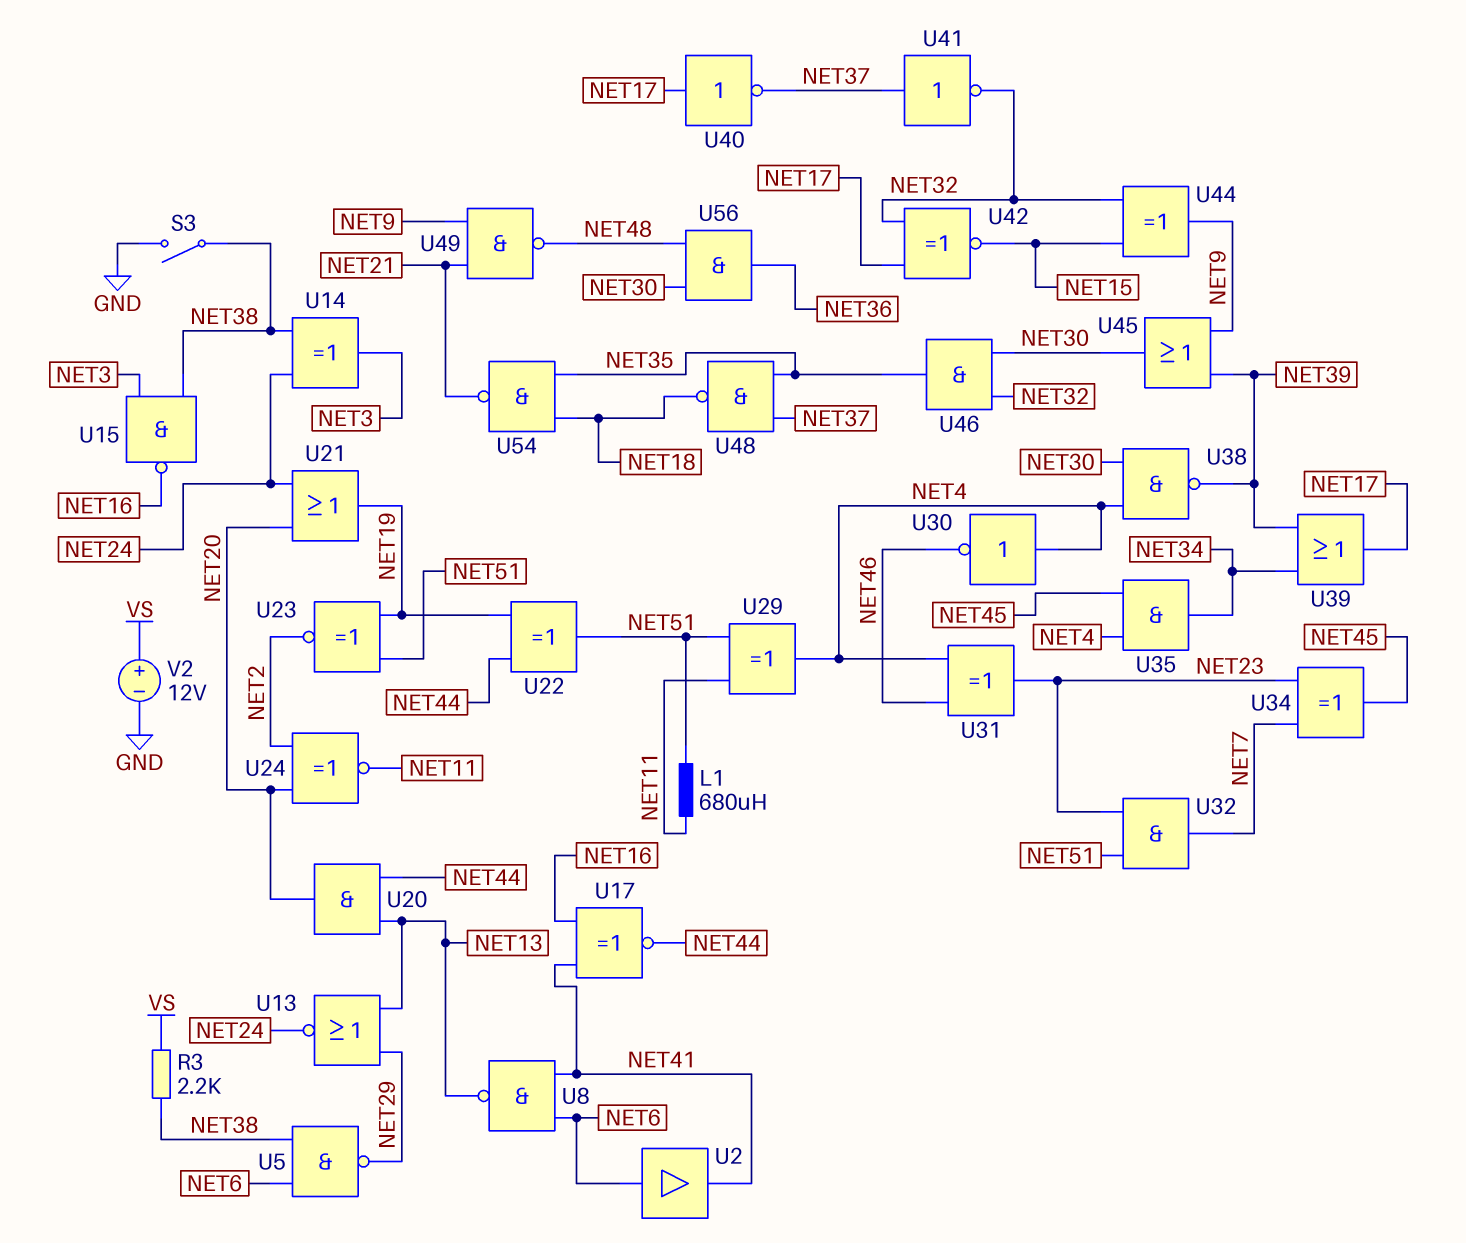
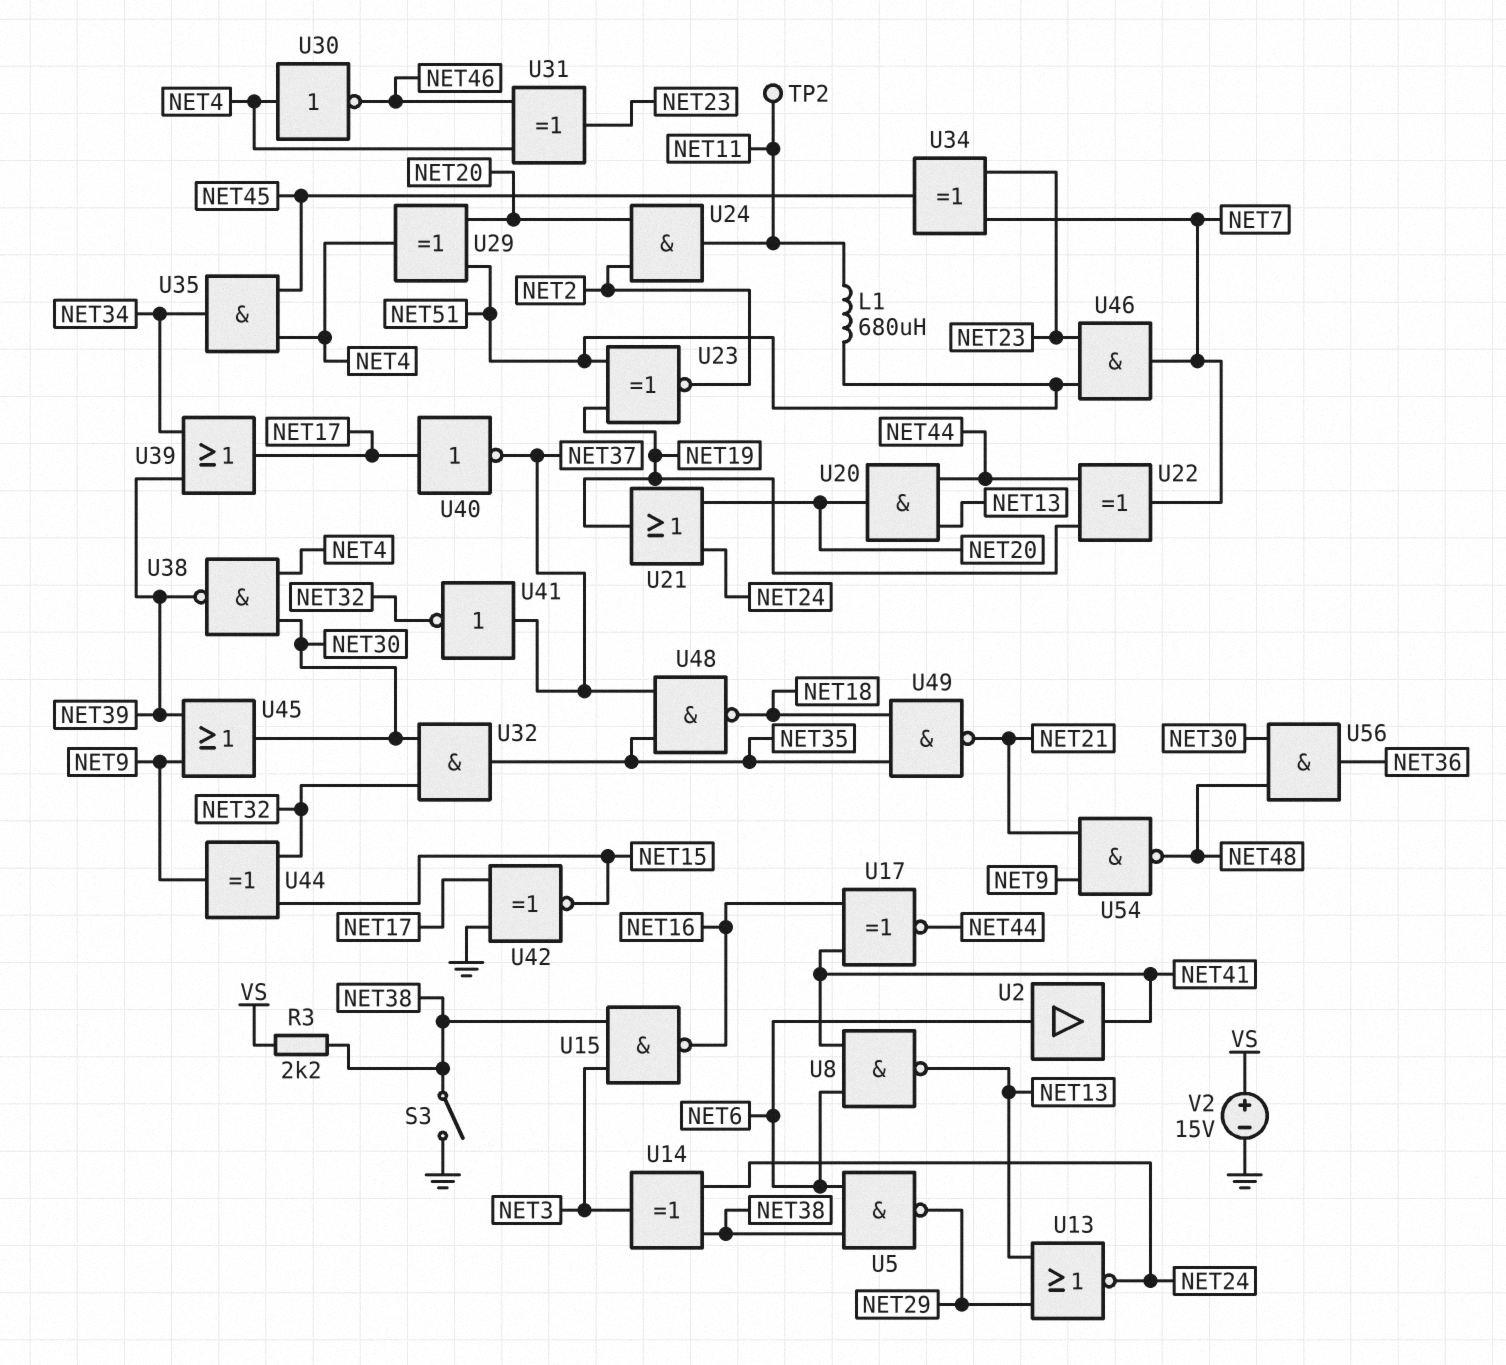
TP2: none -> test point (NET11)
U22: XOR (in NET19, in NET44, out NET51) -> XOR (in NET19, in NET44, out NET7)
U24: XNOR (in NET2, in NET20, out NET11) -> AND (in NET2, in NET20, out NET11)
U29: XOR (in NET11, in NET51, out NET4) -> XOR (in NET20, in NET51, out NET4)
U32: AND (in NET23, in NET51, out NET7) -> AND (in NET30, in NET32, out NET35)
U42: XNOR (in NET17, in NET32, out NET15) -> XNOR (in GND, in NET17, out NET15)
U46: AND (in NET30, in NET32, out NET35) -> AND (in NET23, in NET51, out NET7)
U49: NAND (in NET9, in NET21, out NET48) -> NAND (in NET18, in NET35, out NET21)
U54: NAND (in NET18, in NET35, out NET21) -> NAND (in NET9, in NET21, out NET48)
V2: 12V (plus VS, minus GND) -> 15V (plus VS, minus GND)

